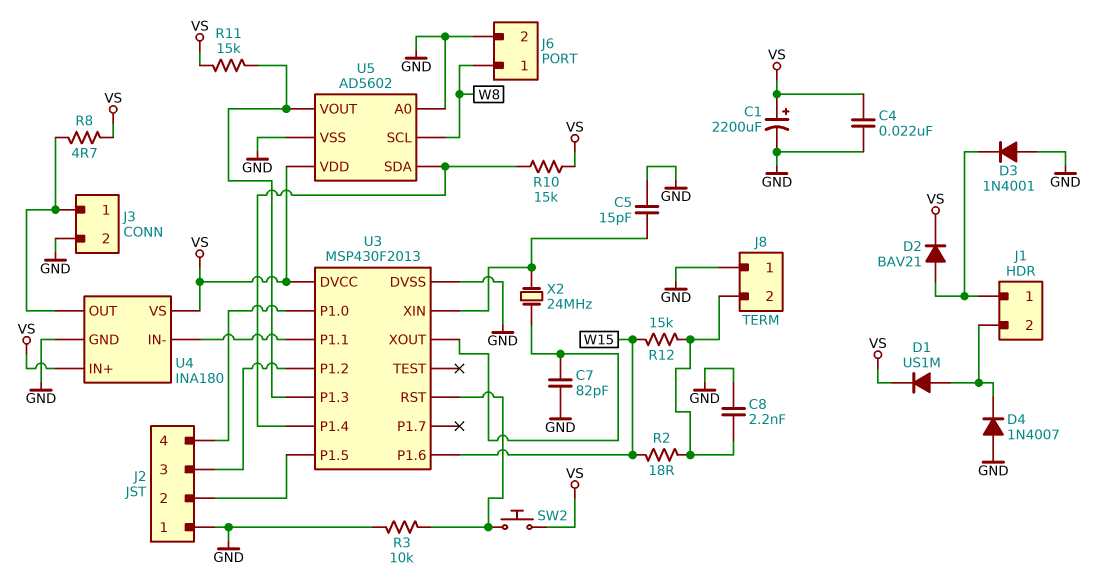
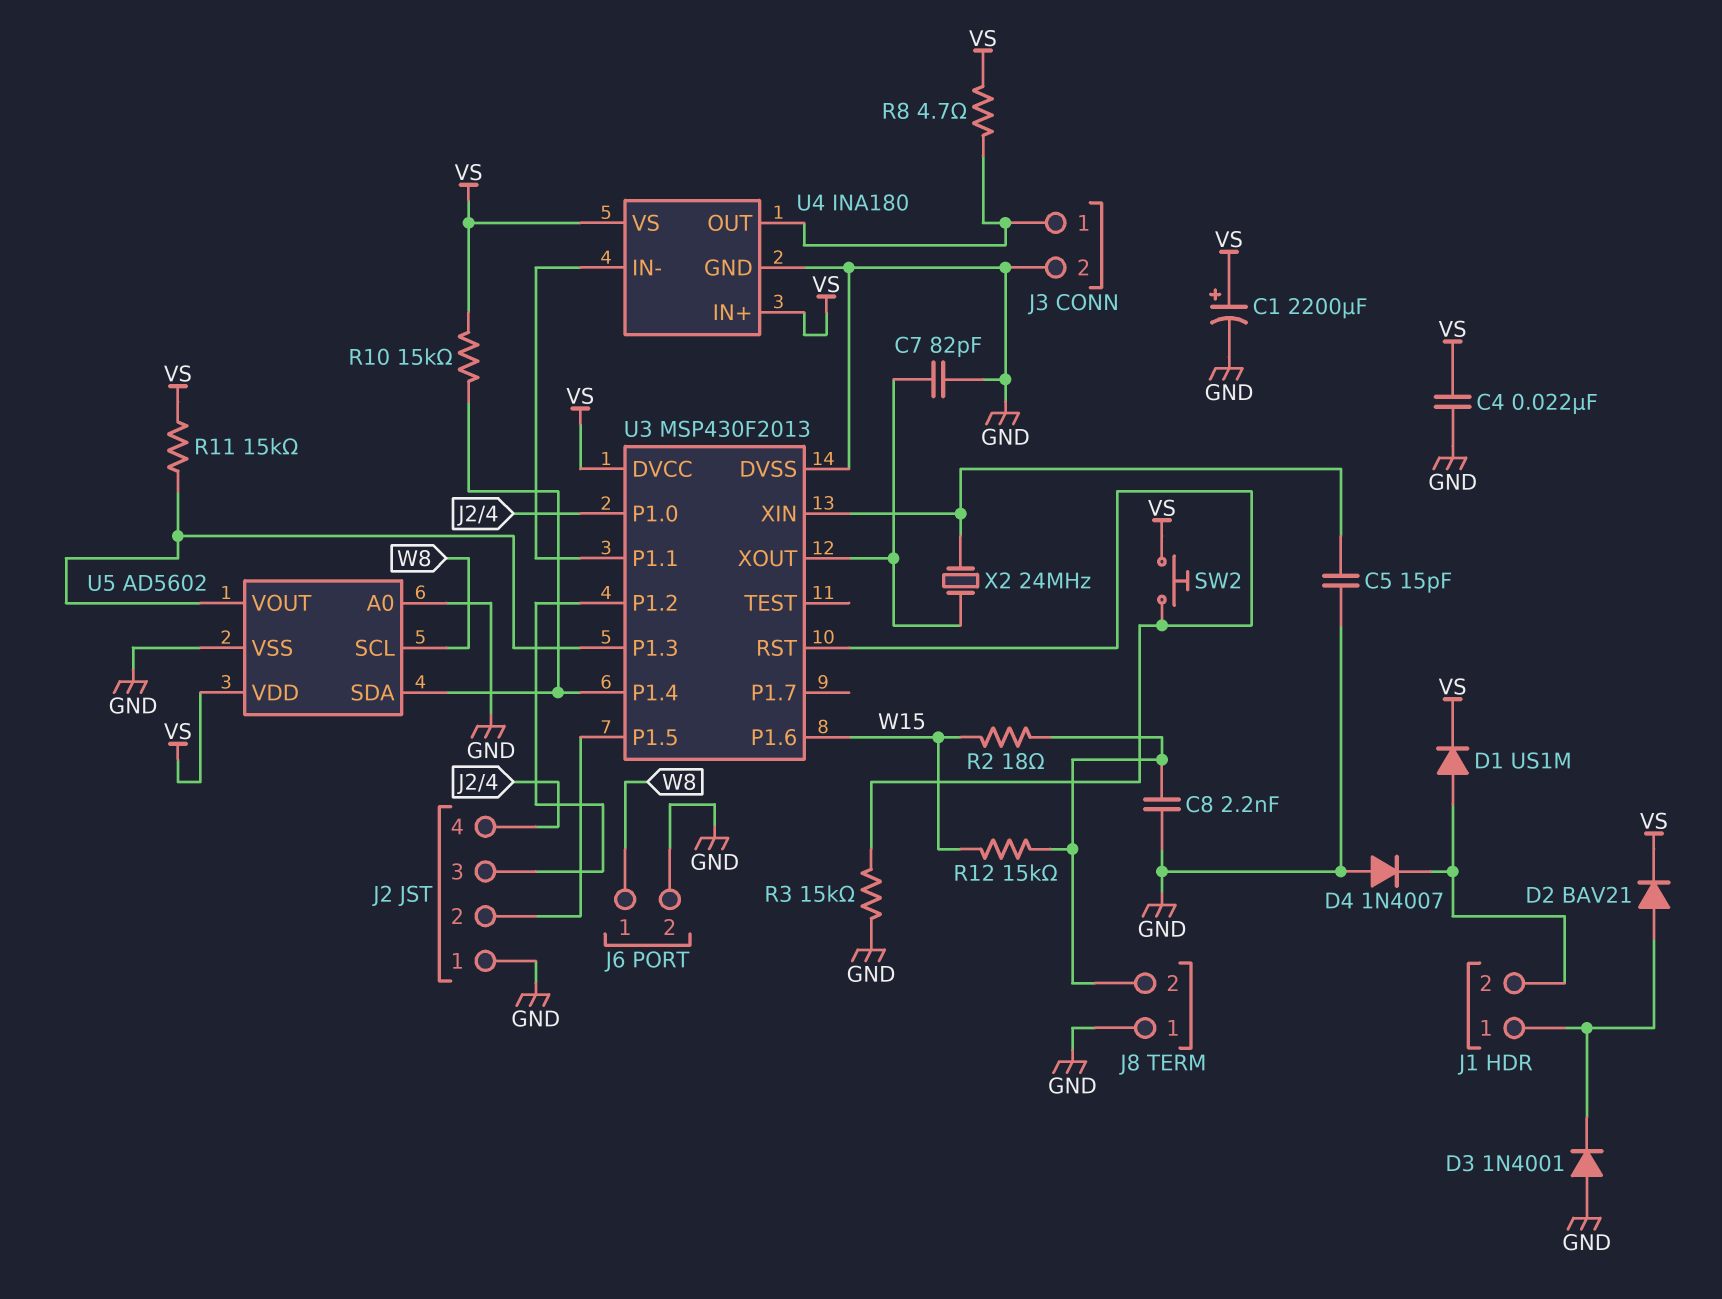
R3: 10k (GND, U3/RST) -> 15k (GND, U3/RST)

